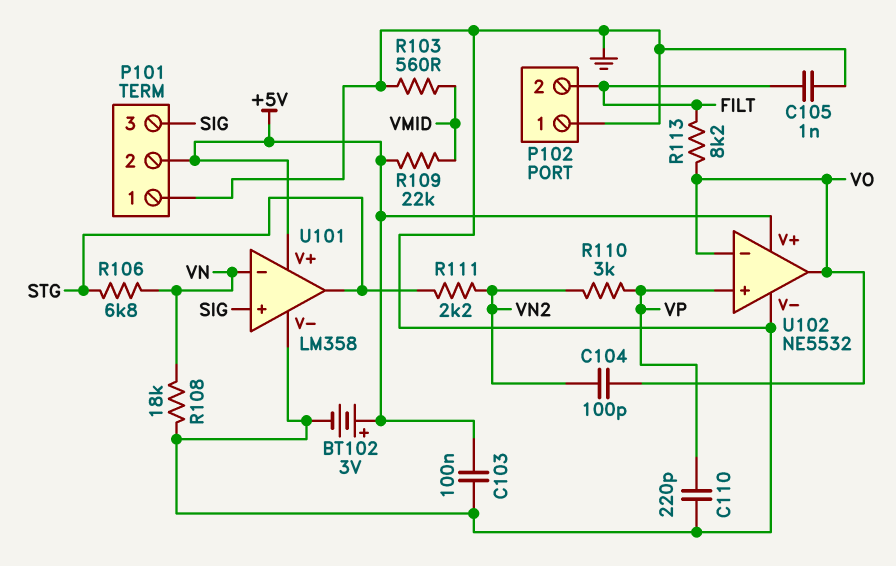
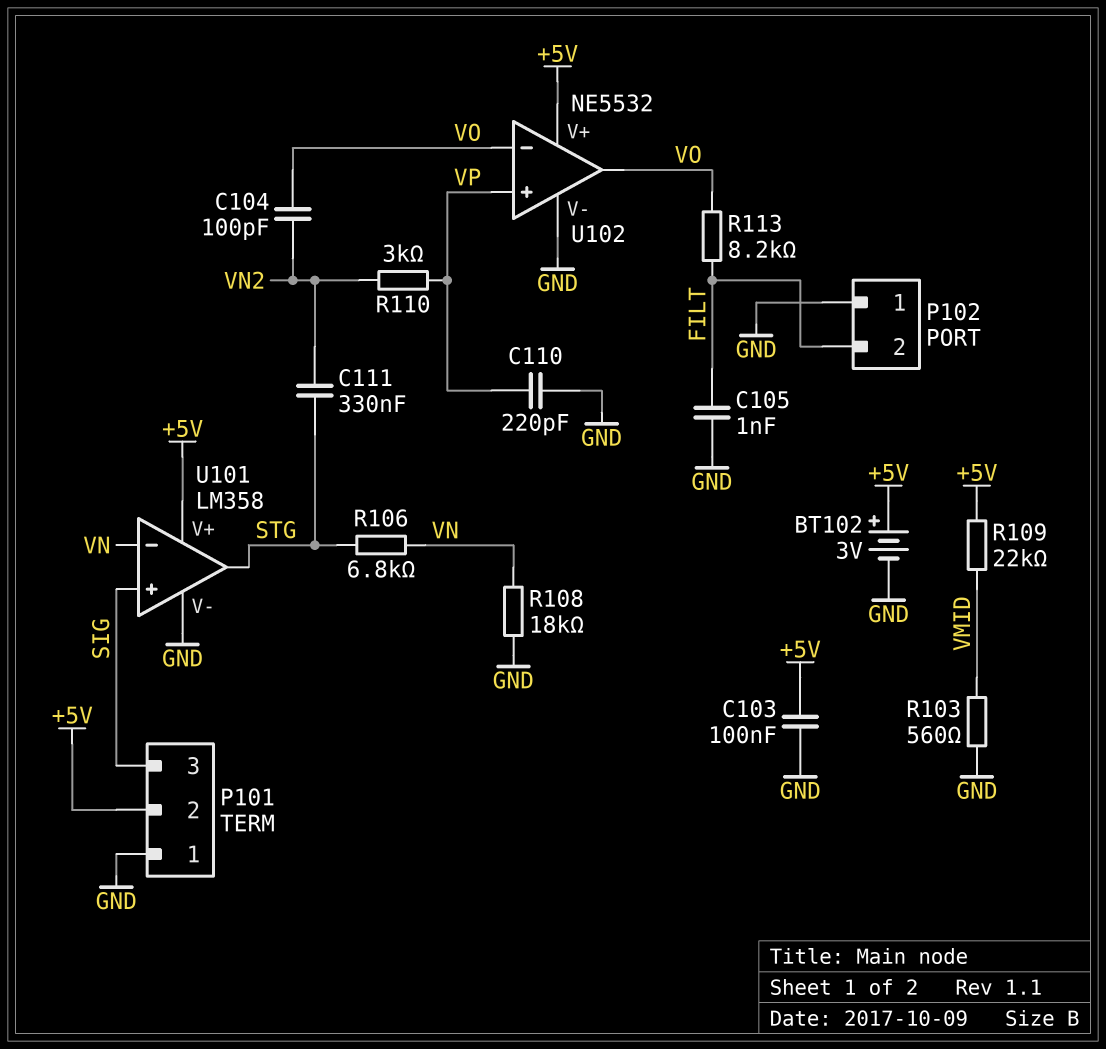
C111: none -> 330nF (STG, VN2)
R111: 2.2k (STG, VN2) -> none

